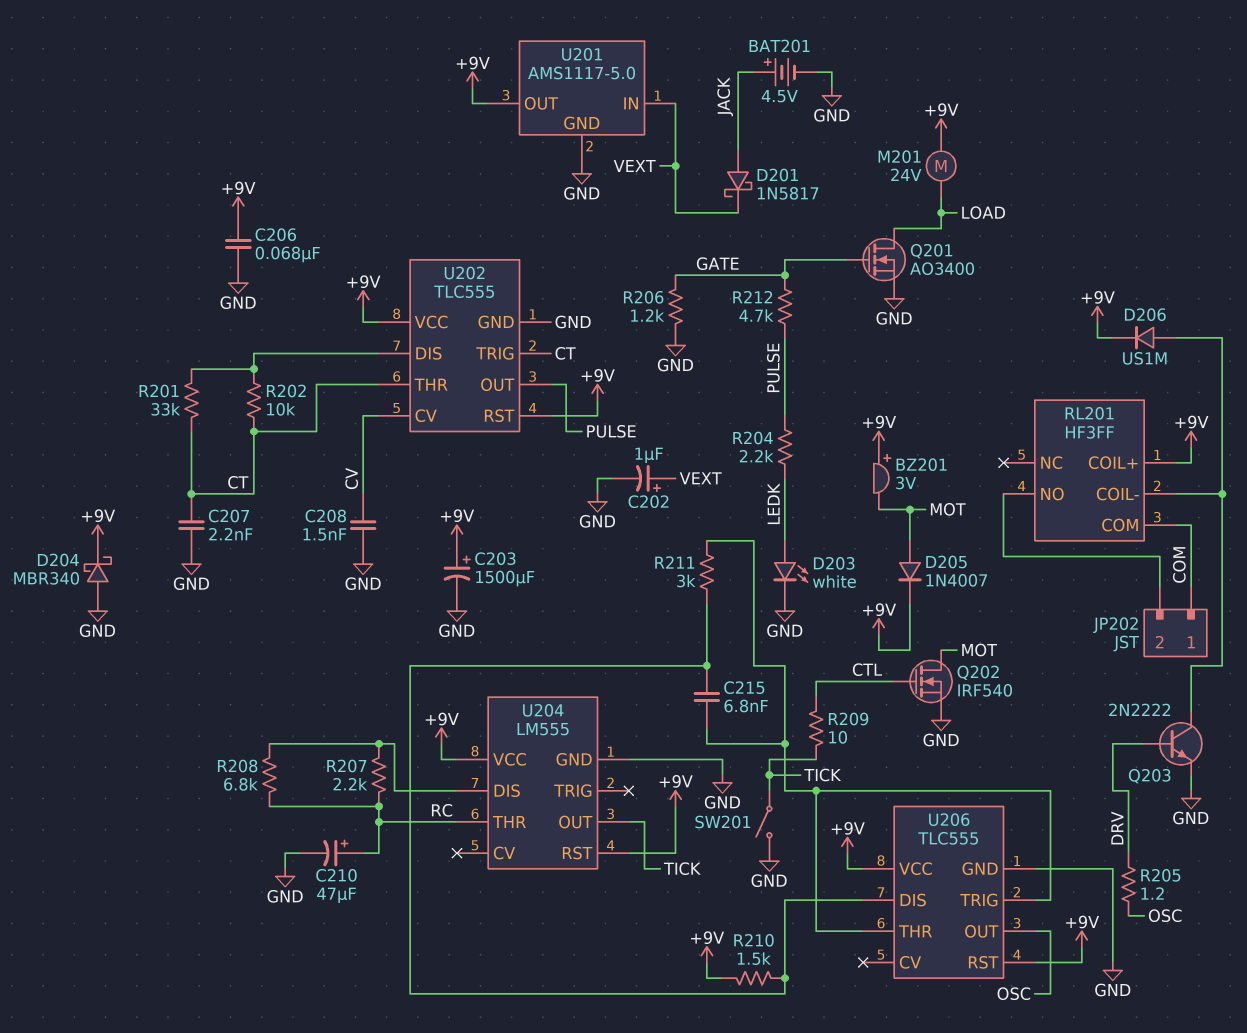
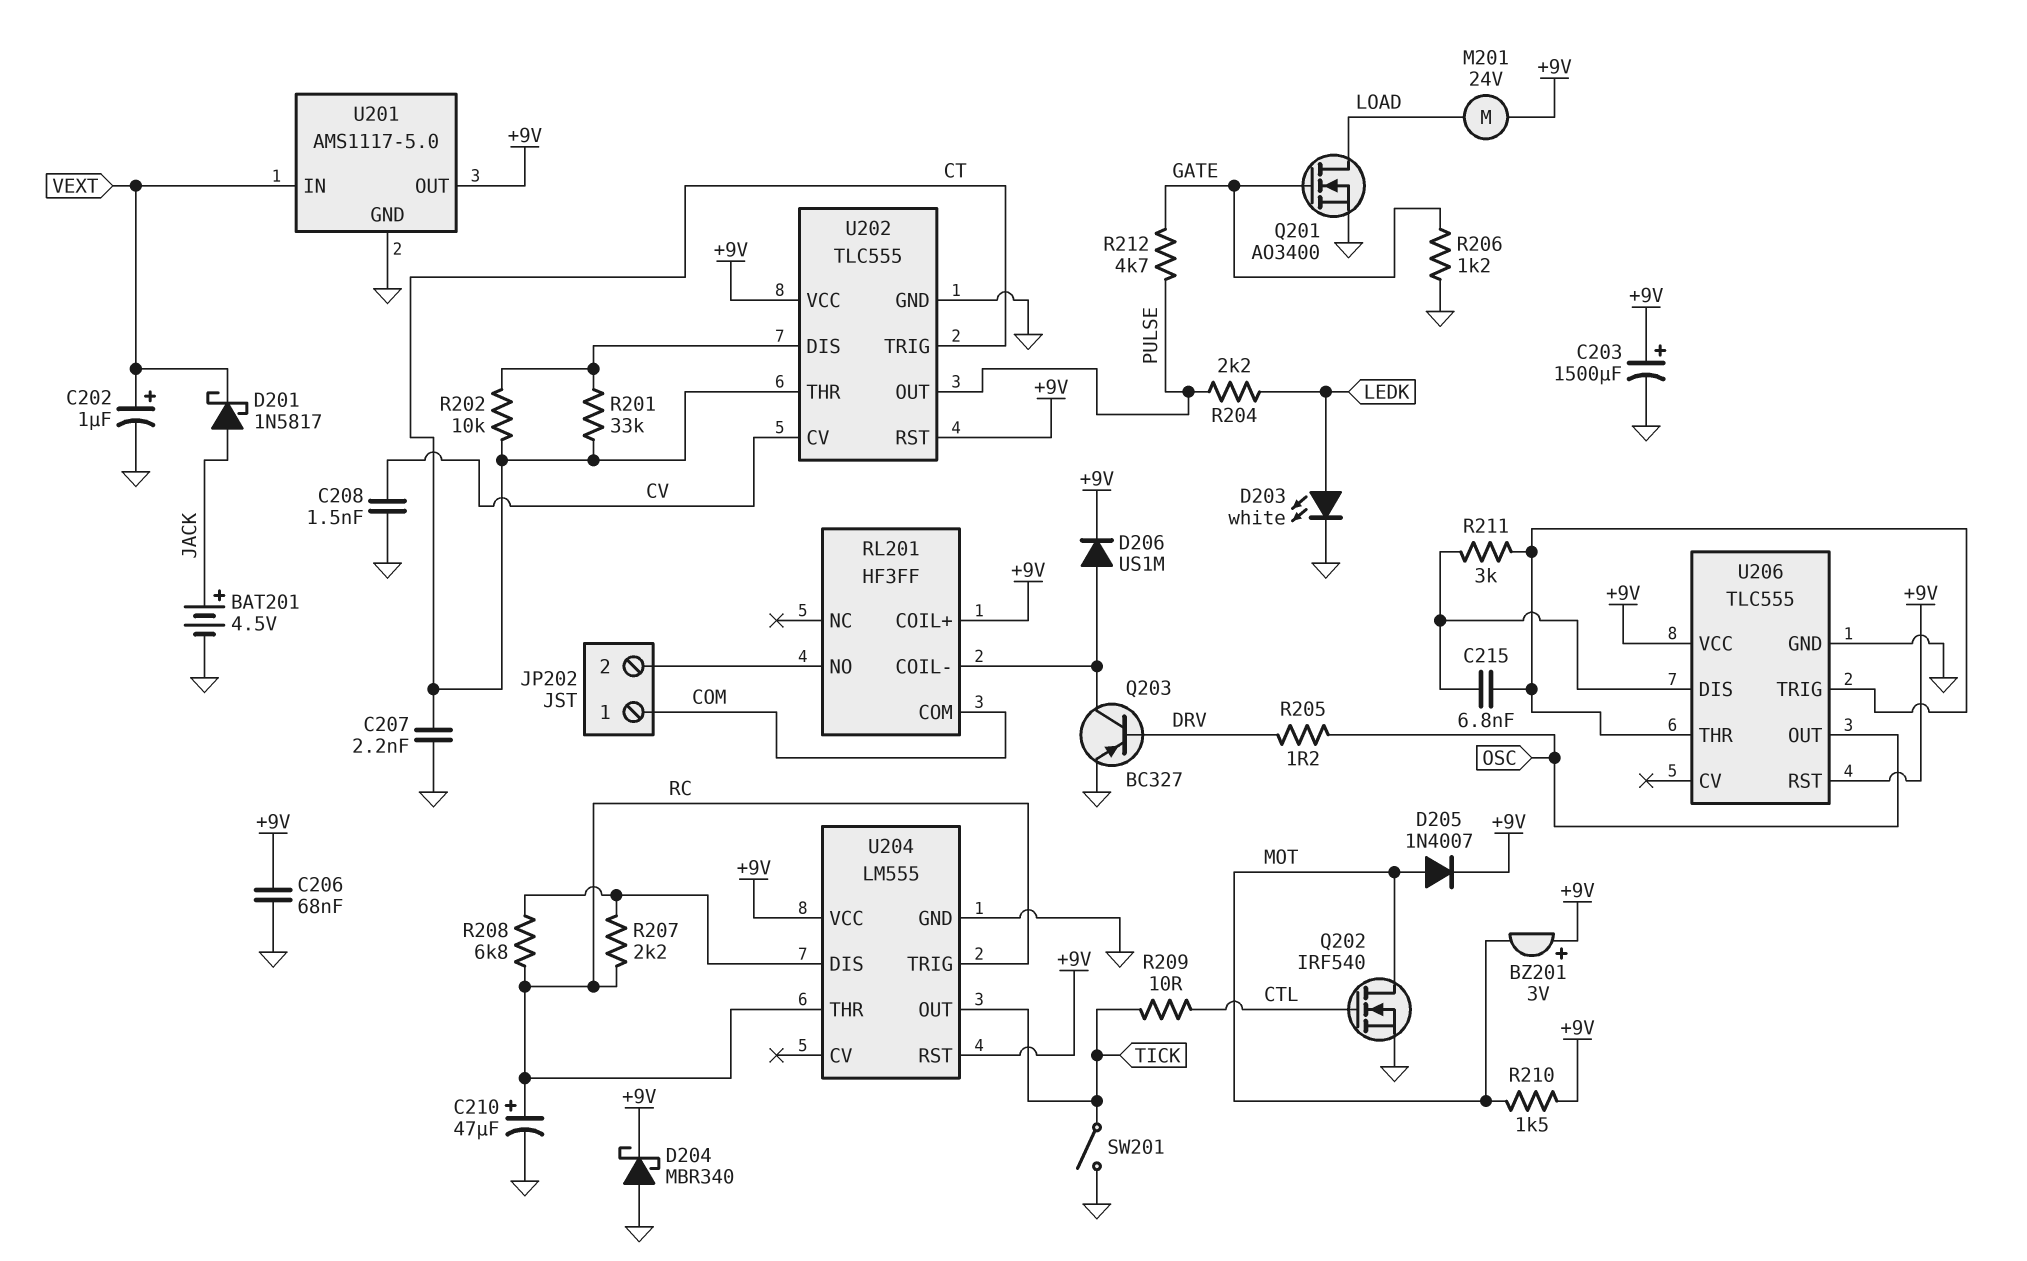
Q203: NPN 2N2222 (B DRV, C RL201/COIL-, E GND) -> PNP BC327 (B DRV, C RL201/COIL-, E GND)
R210: 1.5k (+9V, U206/DIS) -> 1.5k (+9V, MOT)
U204 pin TRIG: none -> RC

